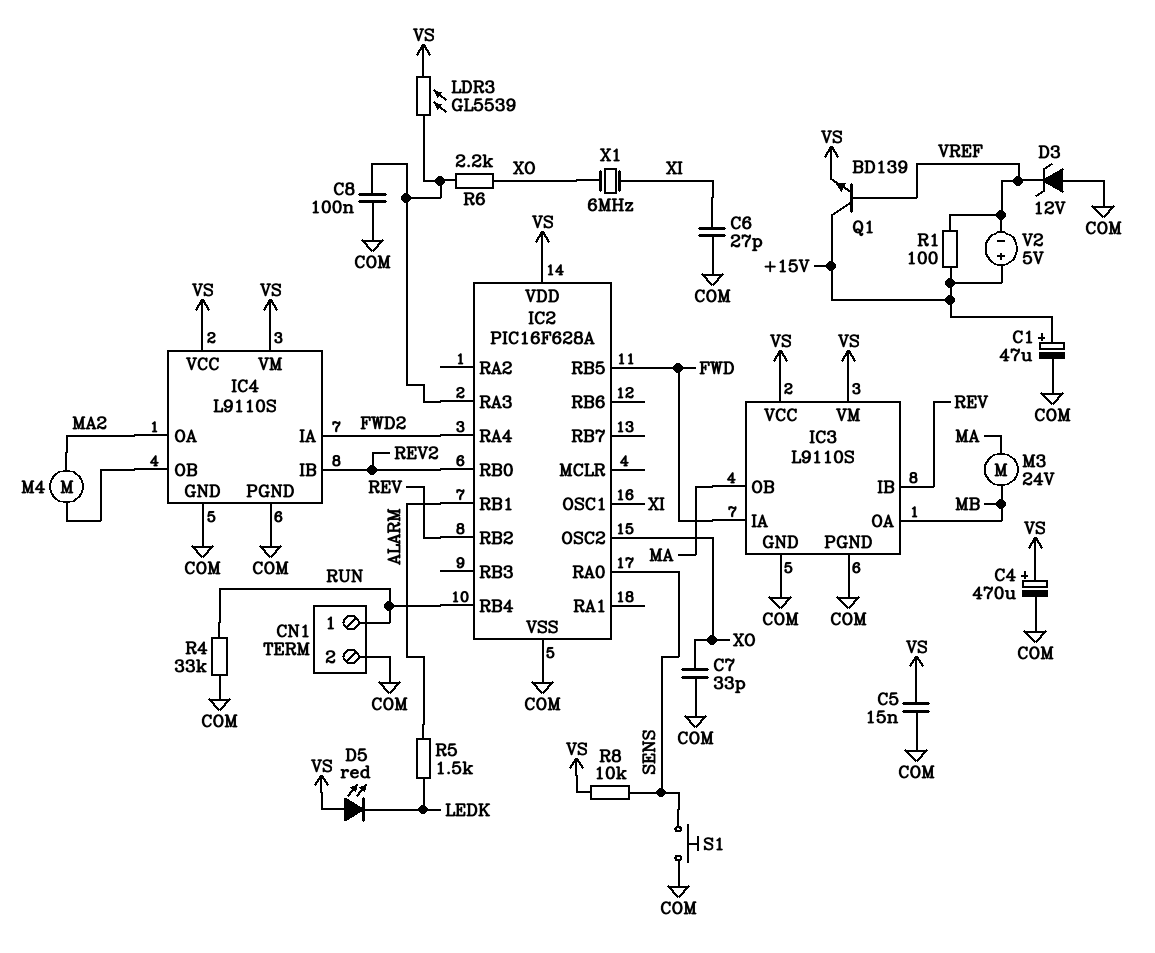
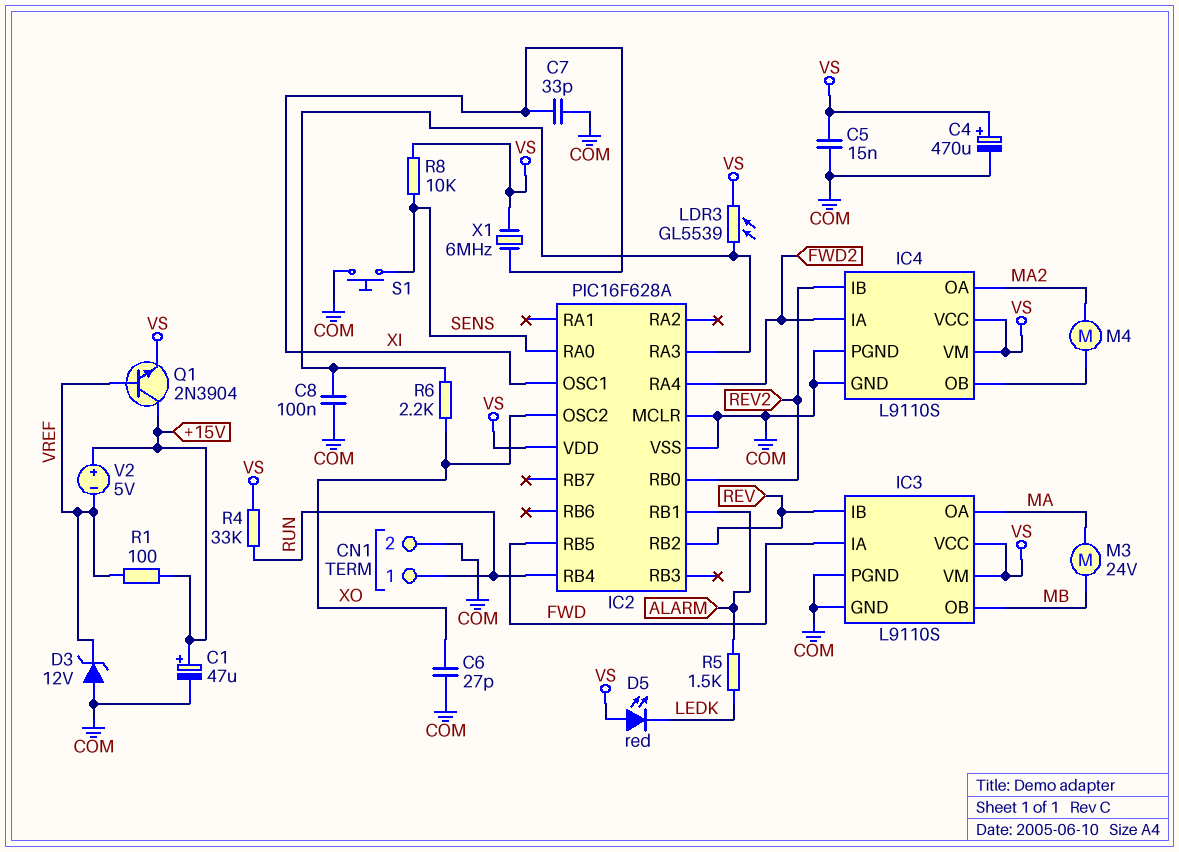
C6: 27pF (COM, XI) -> 27pF (COM, XO)
C7: 33pF (COM, XO) -> 33pF (COM, XI)
IC2 pin MCLR: none -> COM
IC3 pin OA: MB -> MA
IC3 pin OB: MA -> MB
Q1: NPN BD139 (B VREF, C +15V, E VS) -> NPN 2N3904 (B VREF, C +15V, E VS)
R4: 33k (COM, RUN) -> 33k (RUN, VS)
X1: 6MHz (XI, XO) -> 6MHz (VS, XI)

